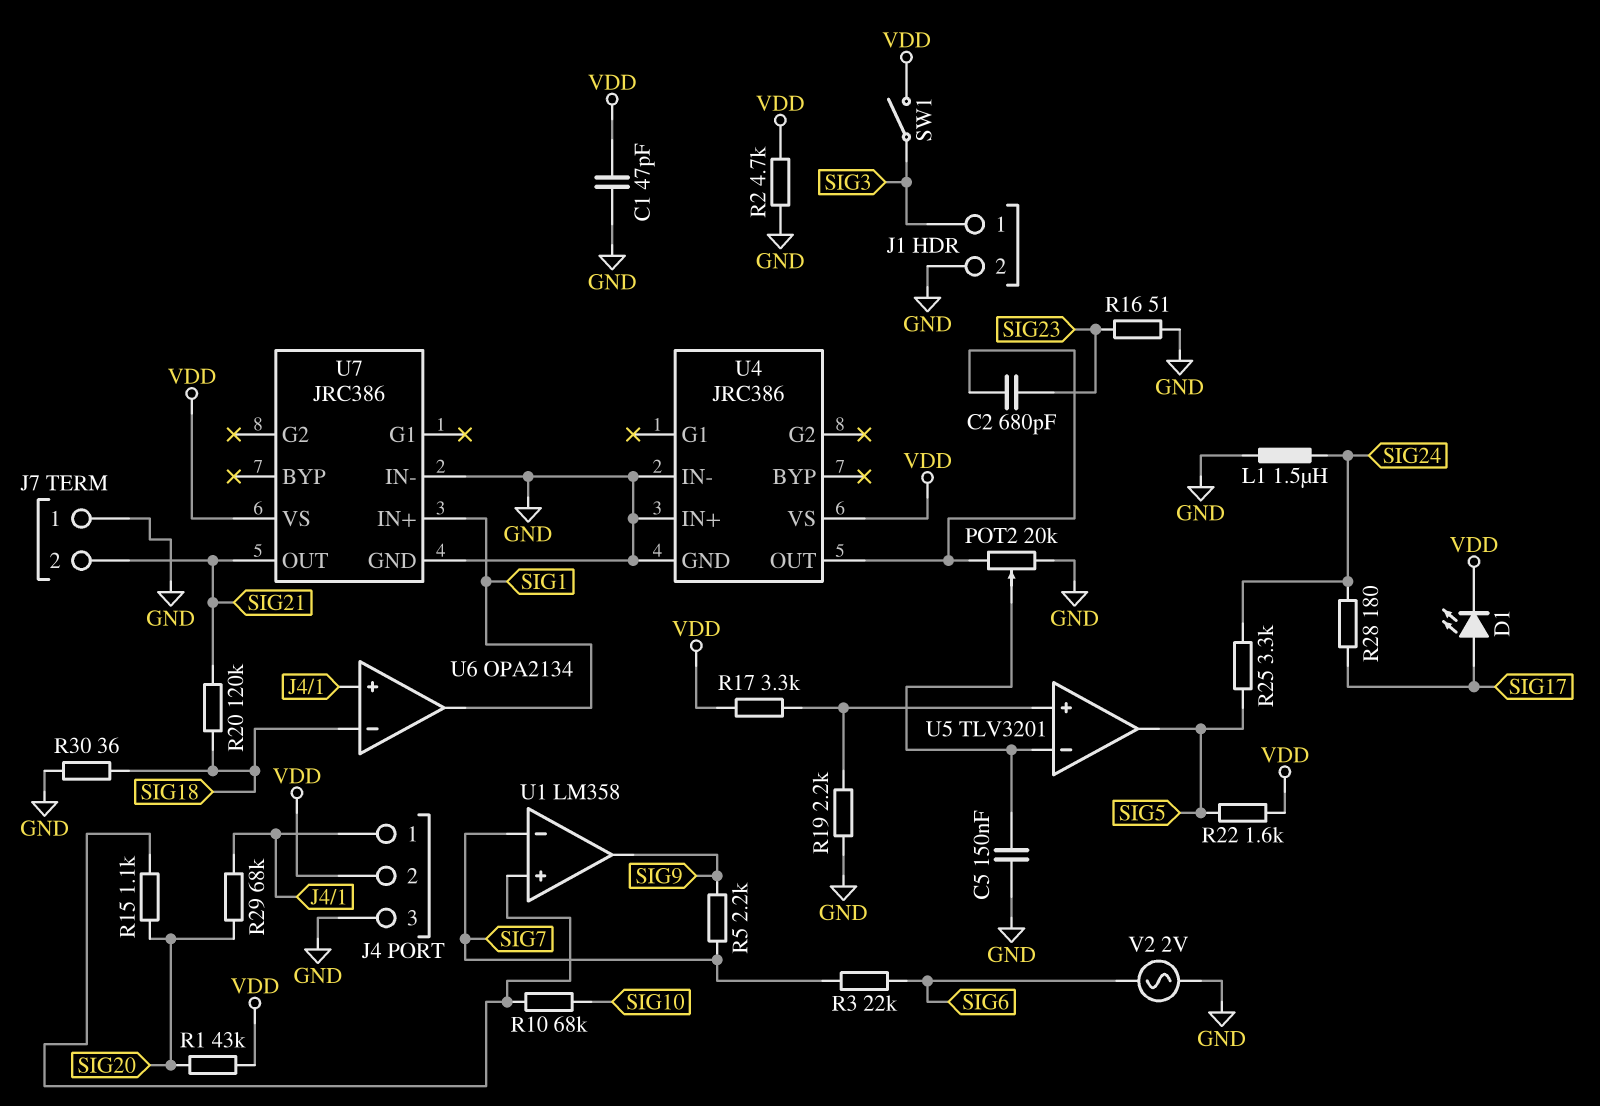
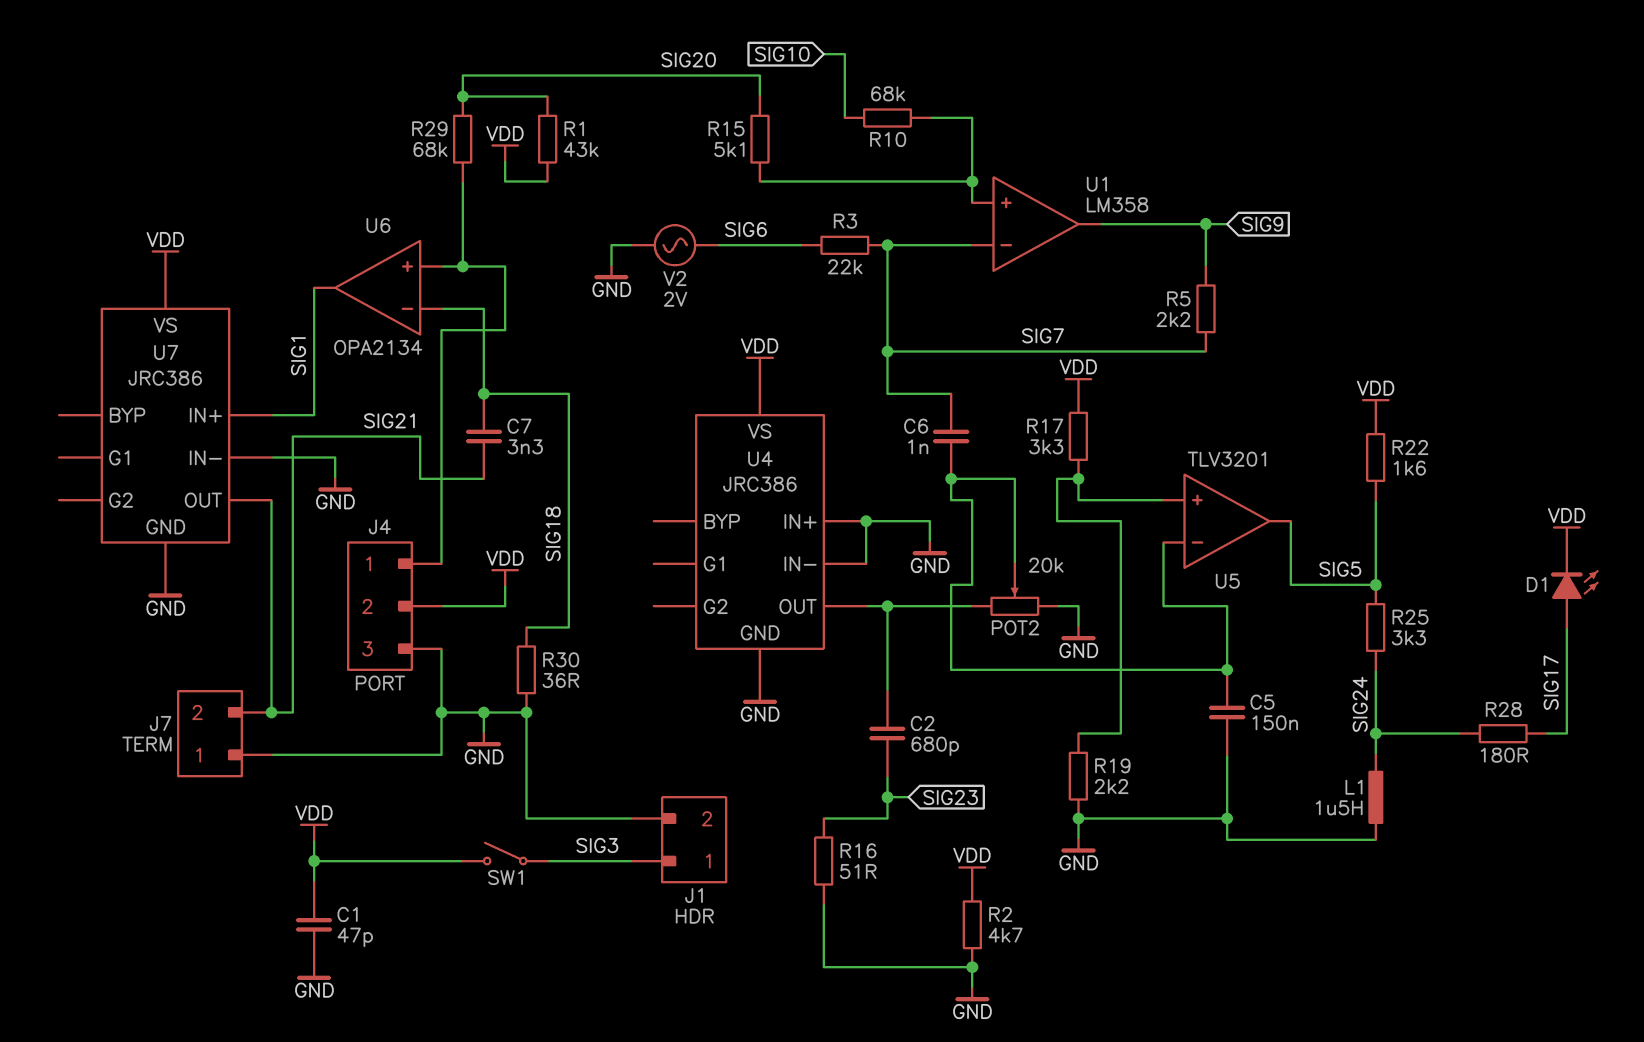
C6: none -> 1nF (SIG7, U5/in-)
C7: none -> 3.3nF (SIG18, SIG21)
R15: 1.1k (SIG20, U1/in+) -> 5.1k (SIG20, U1/in+)
R20: 120k (SIG18, SIG21) -> none

